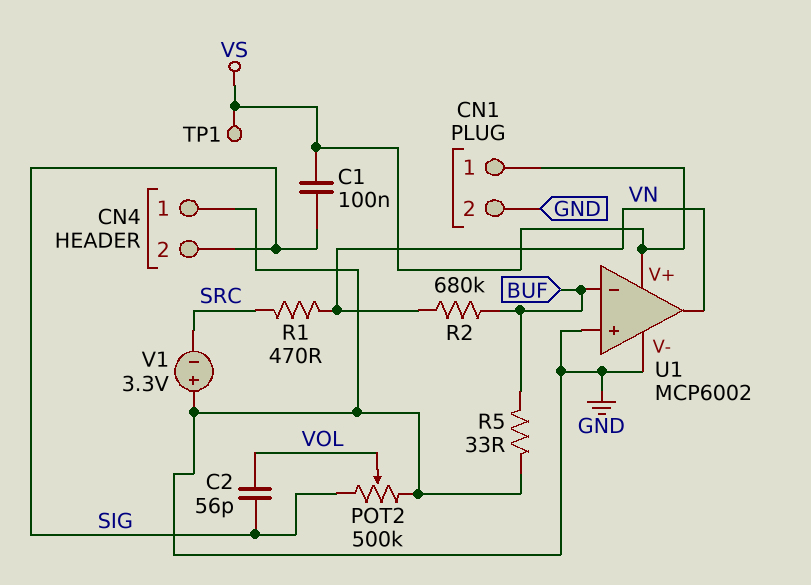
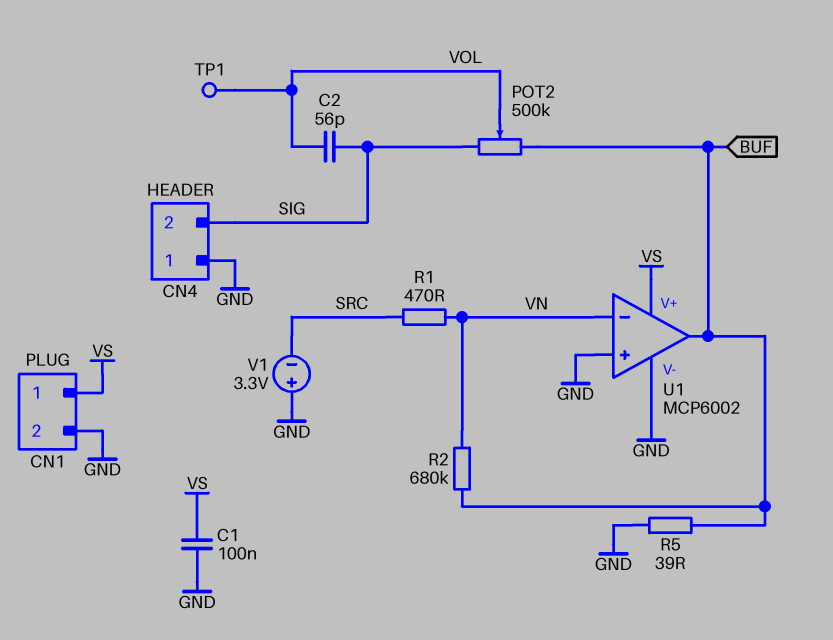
C1: 100nF (SIG, VS) -> 100nF (GND, VS)
POT2: 500k (GND, SIG, wiper VOL) -> 500k (BUF, SIG, wiper VOL)
R5: 33 (BUF, GND) -> 39 (BUF, GND)
TP1: test point (VS) -> test point (VOL)
U1 pin in-: BUF -> VN
U1 pin out: VN -> BUF

